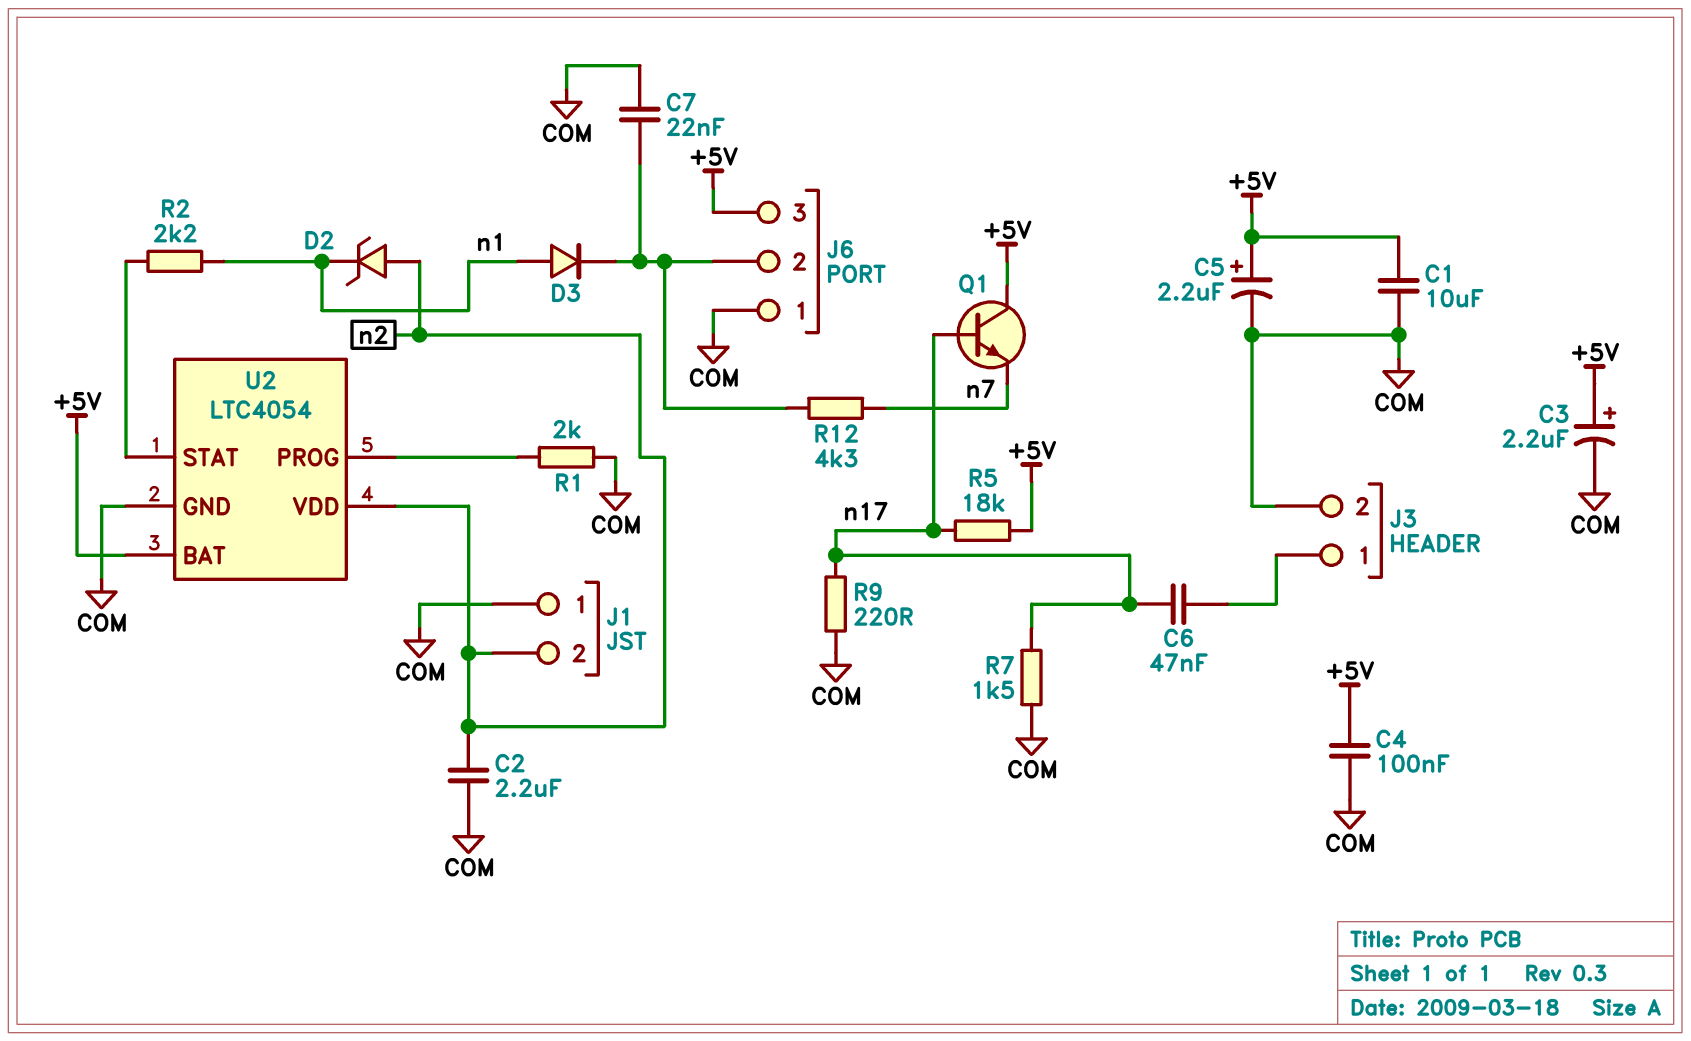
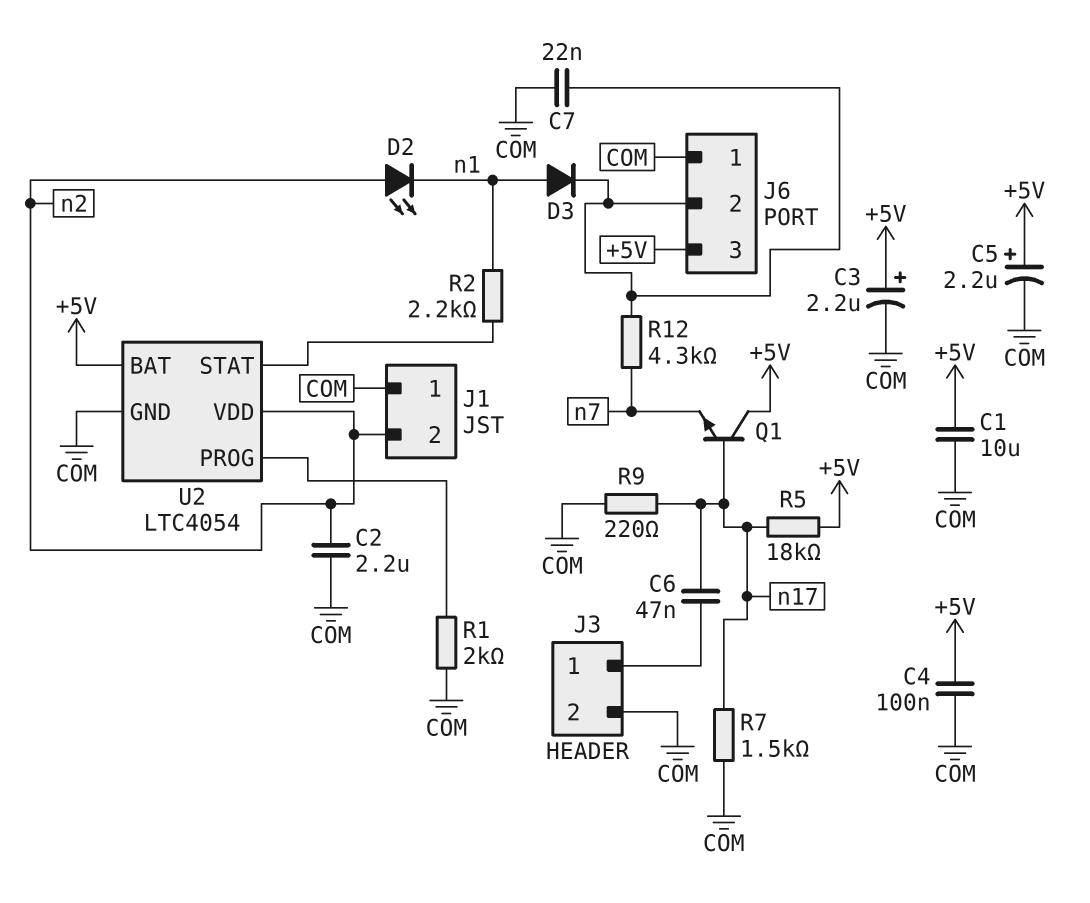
D2: zener (A n2, K n1) -> LED (A n2, K n1)

